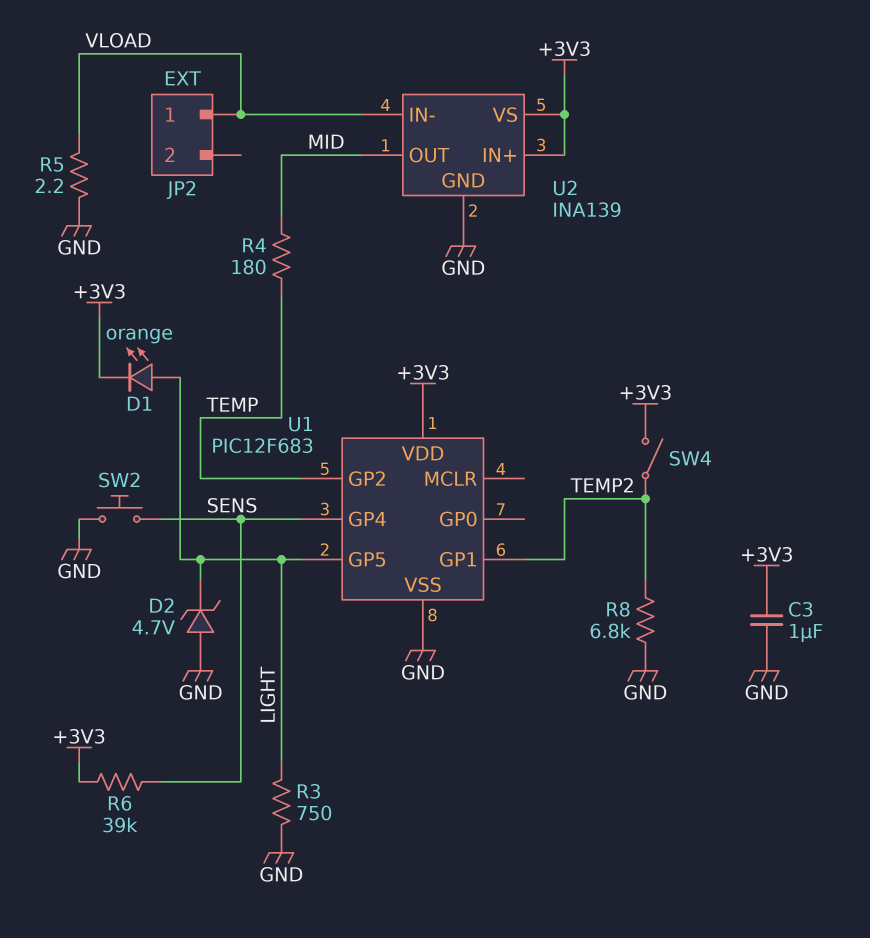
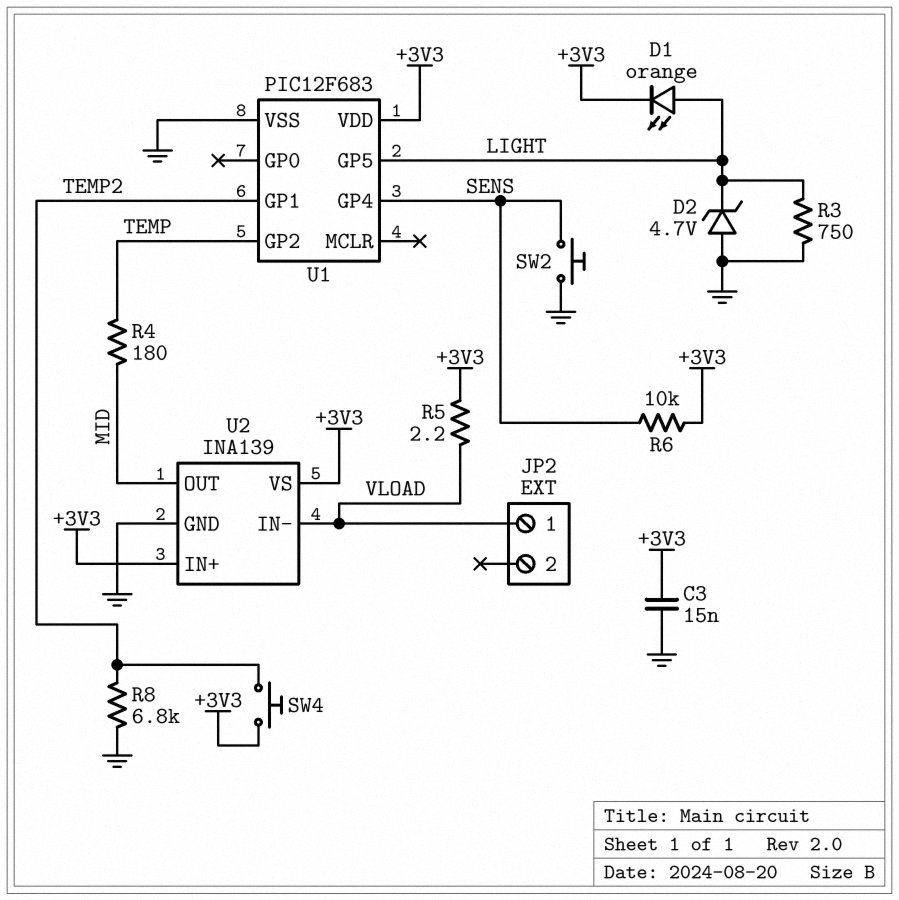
C3: 1uF (+3V3, GND) -> 15nF (+3V3, GND)
R5: 2.2 (GND, VLOAD) -> 2.2 (+3V3, VLOAD)
R6: 39k (+3V3, SENS) -> 10k (+3V3, SENS)
SW4: switch (+3V3, TEMP2) -> button (+3V3, TEMP2)

